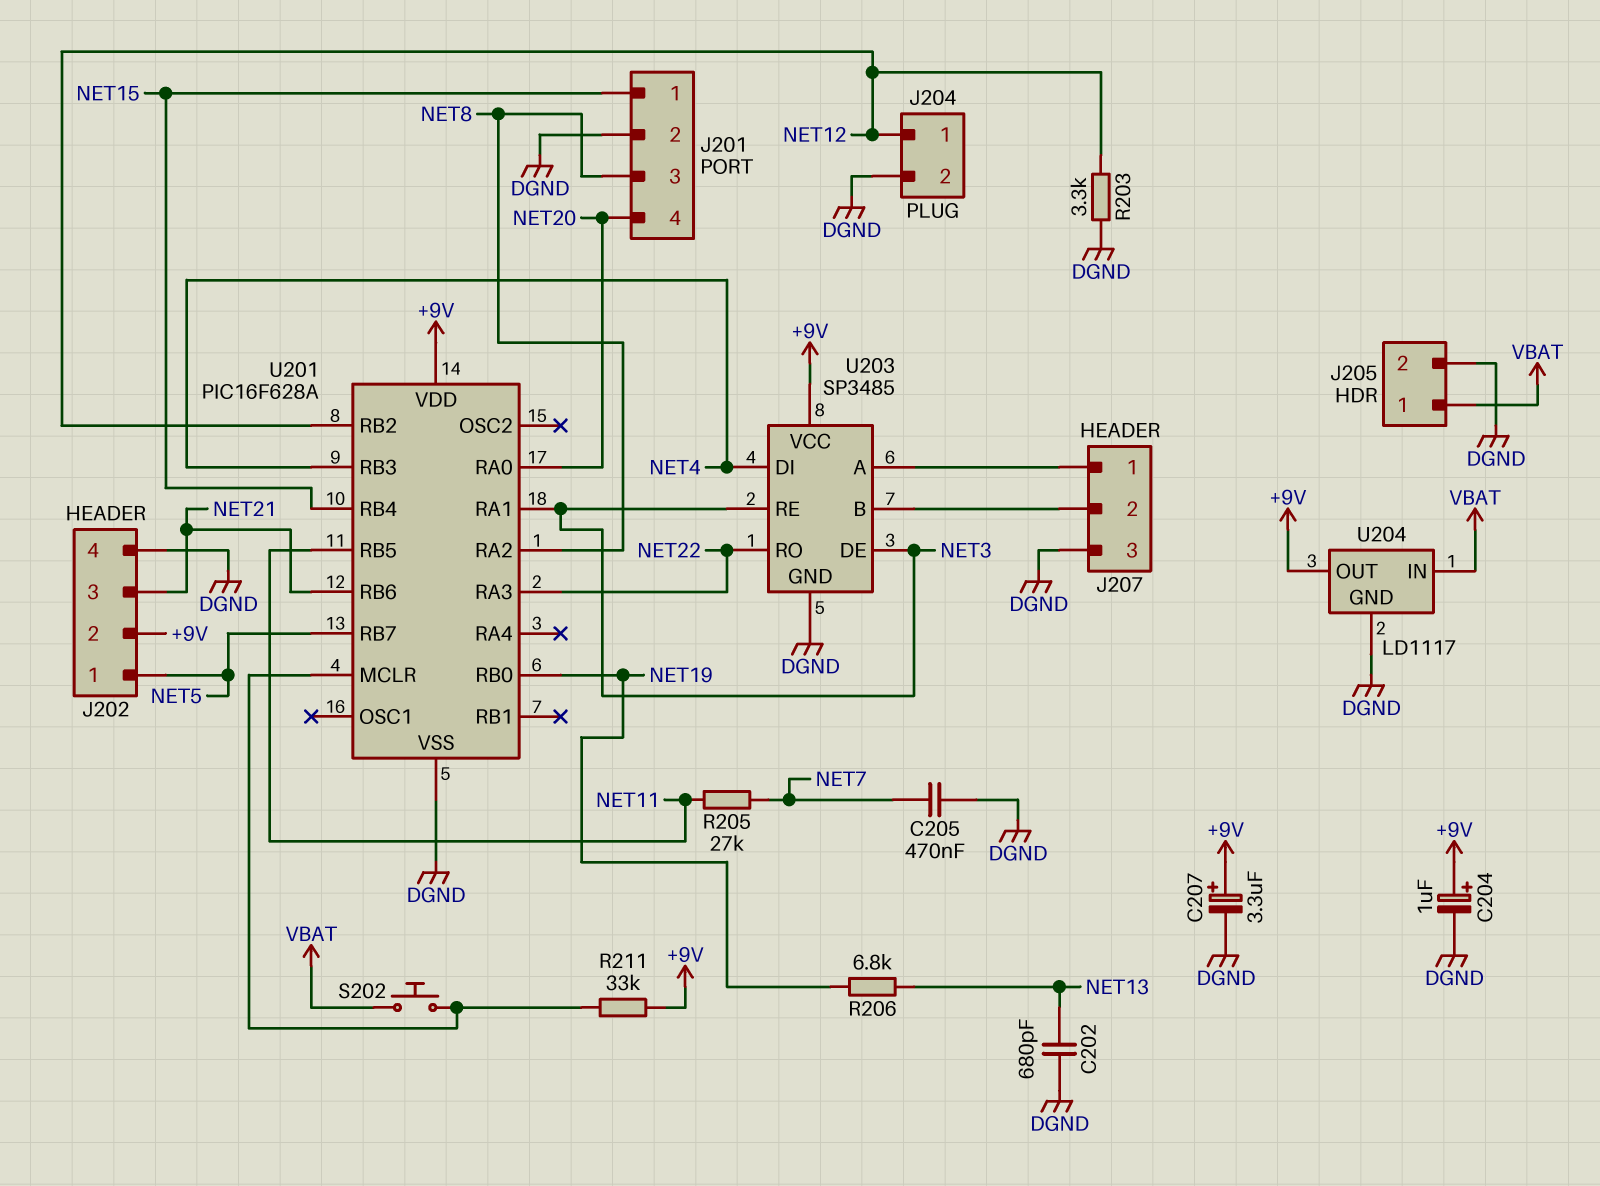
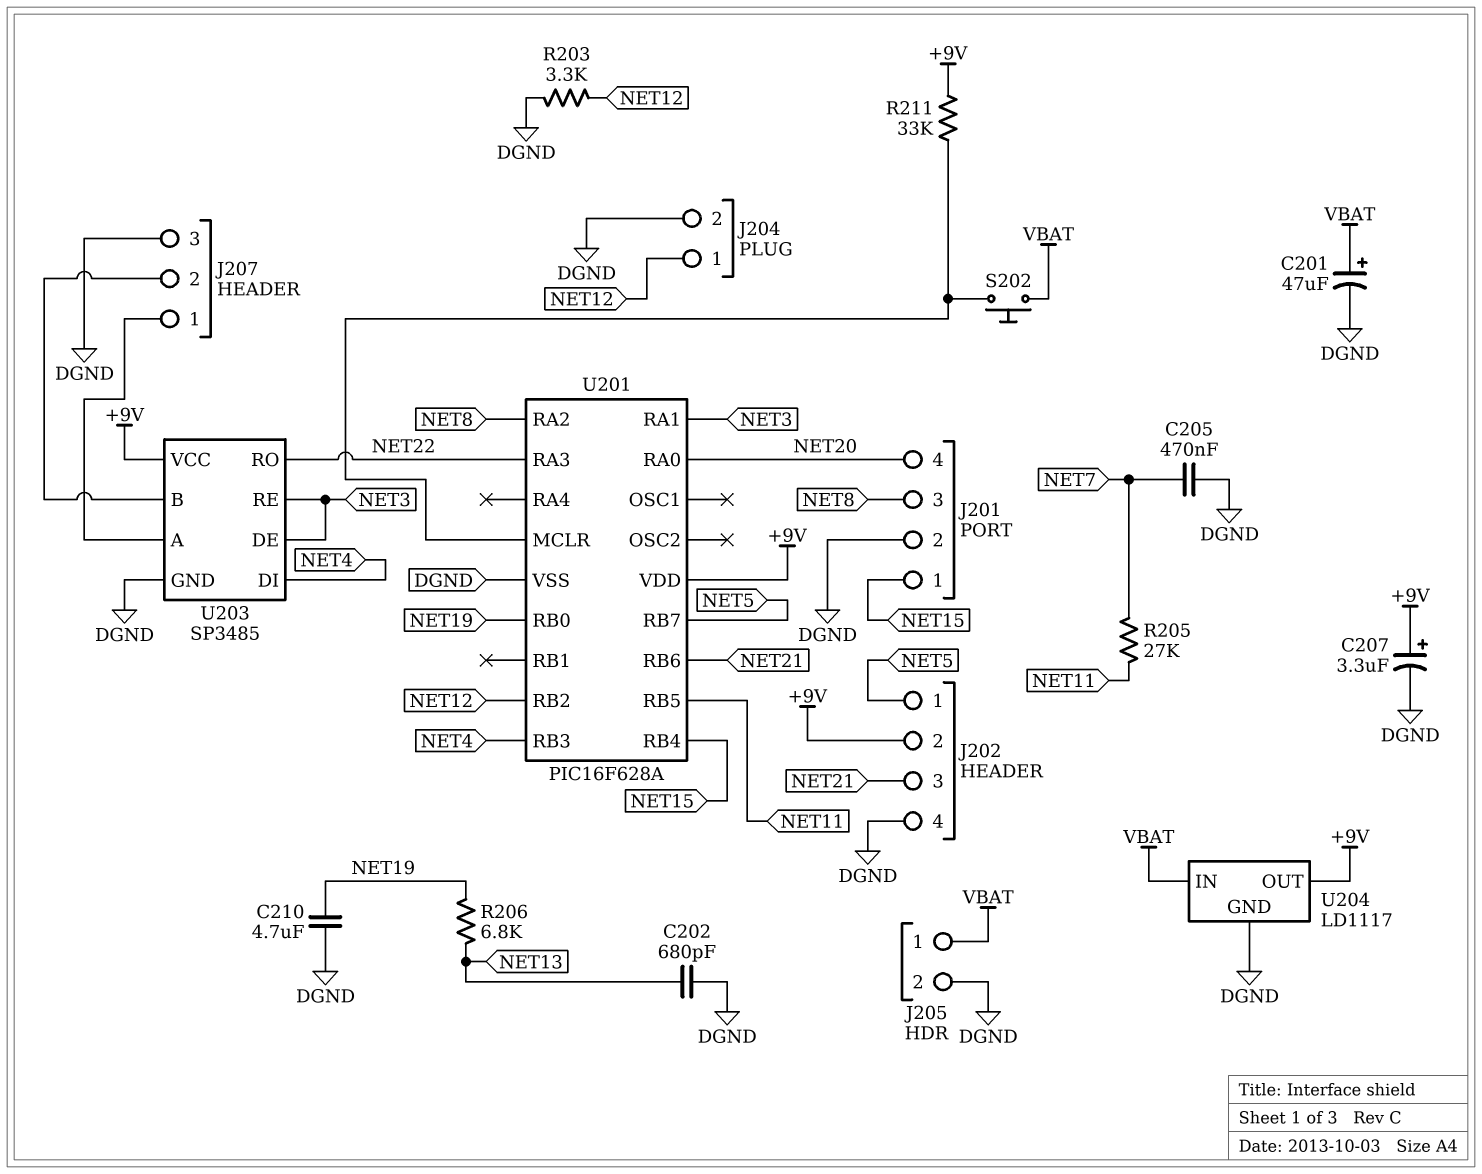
C201: none -> 47uF (plus VBAT, minus DGND)
C204: 1uF (plus +9V, minus DGND) -> none
C210: none -> 4.7uF (DGND, NET19)

